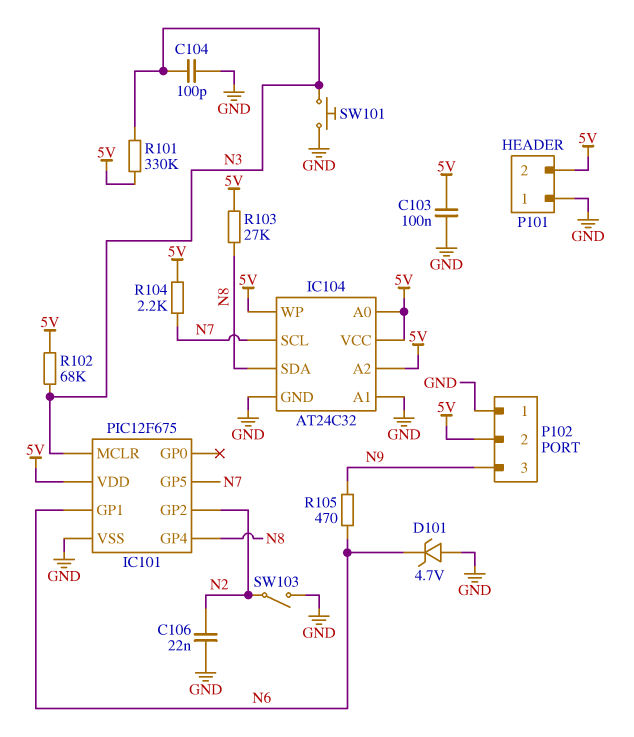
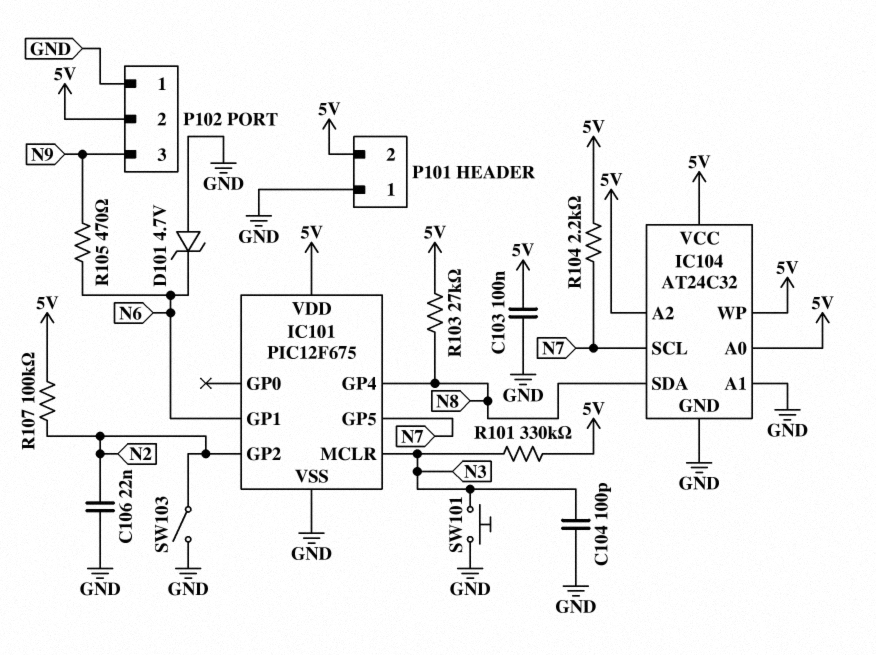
R102: 68k (5V, N3) -> none
R107: none -> 100k (5V, N2)

